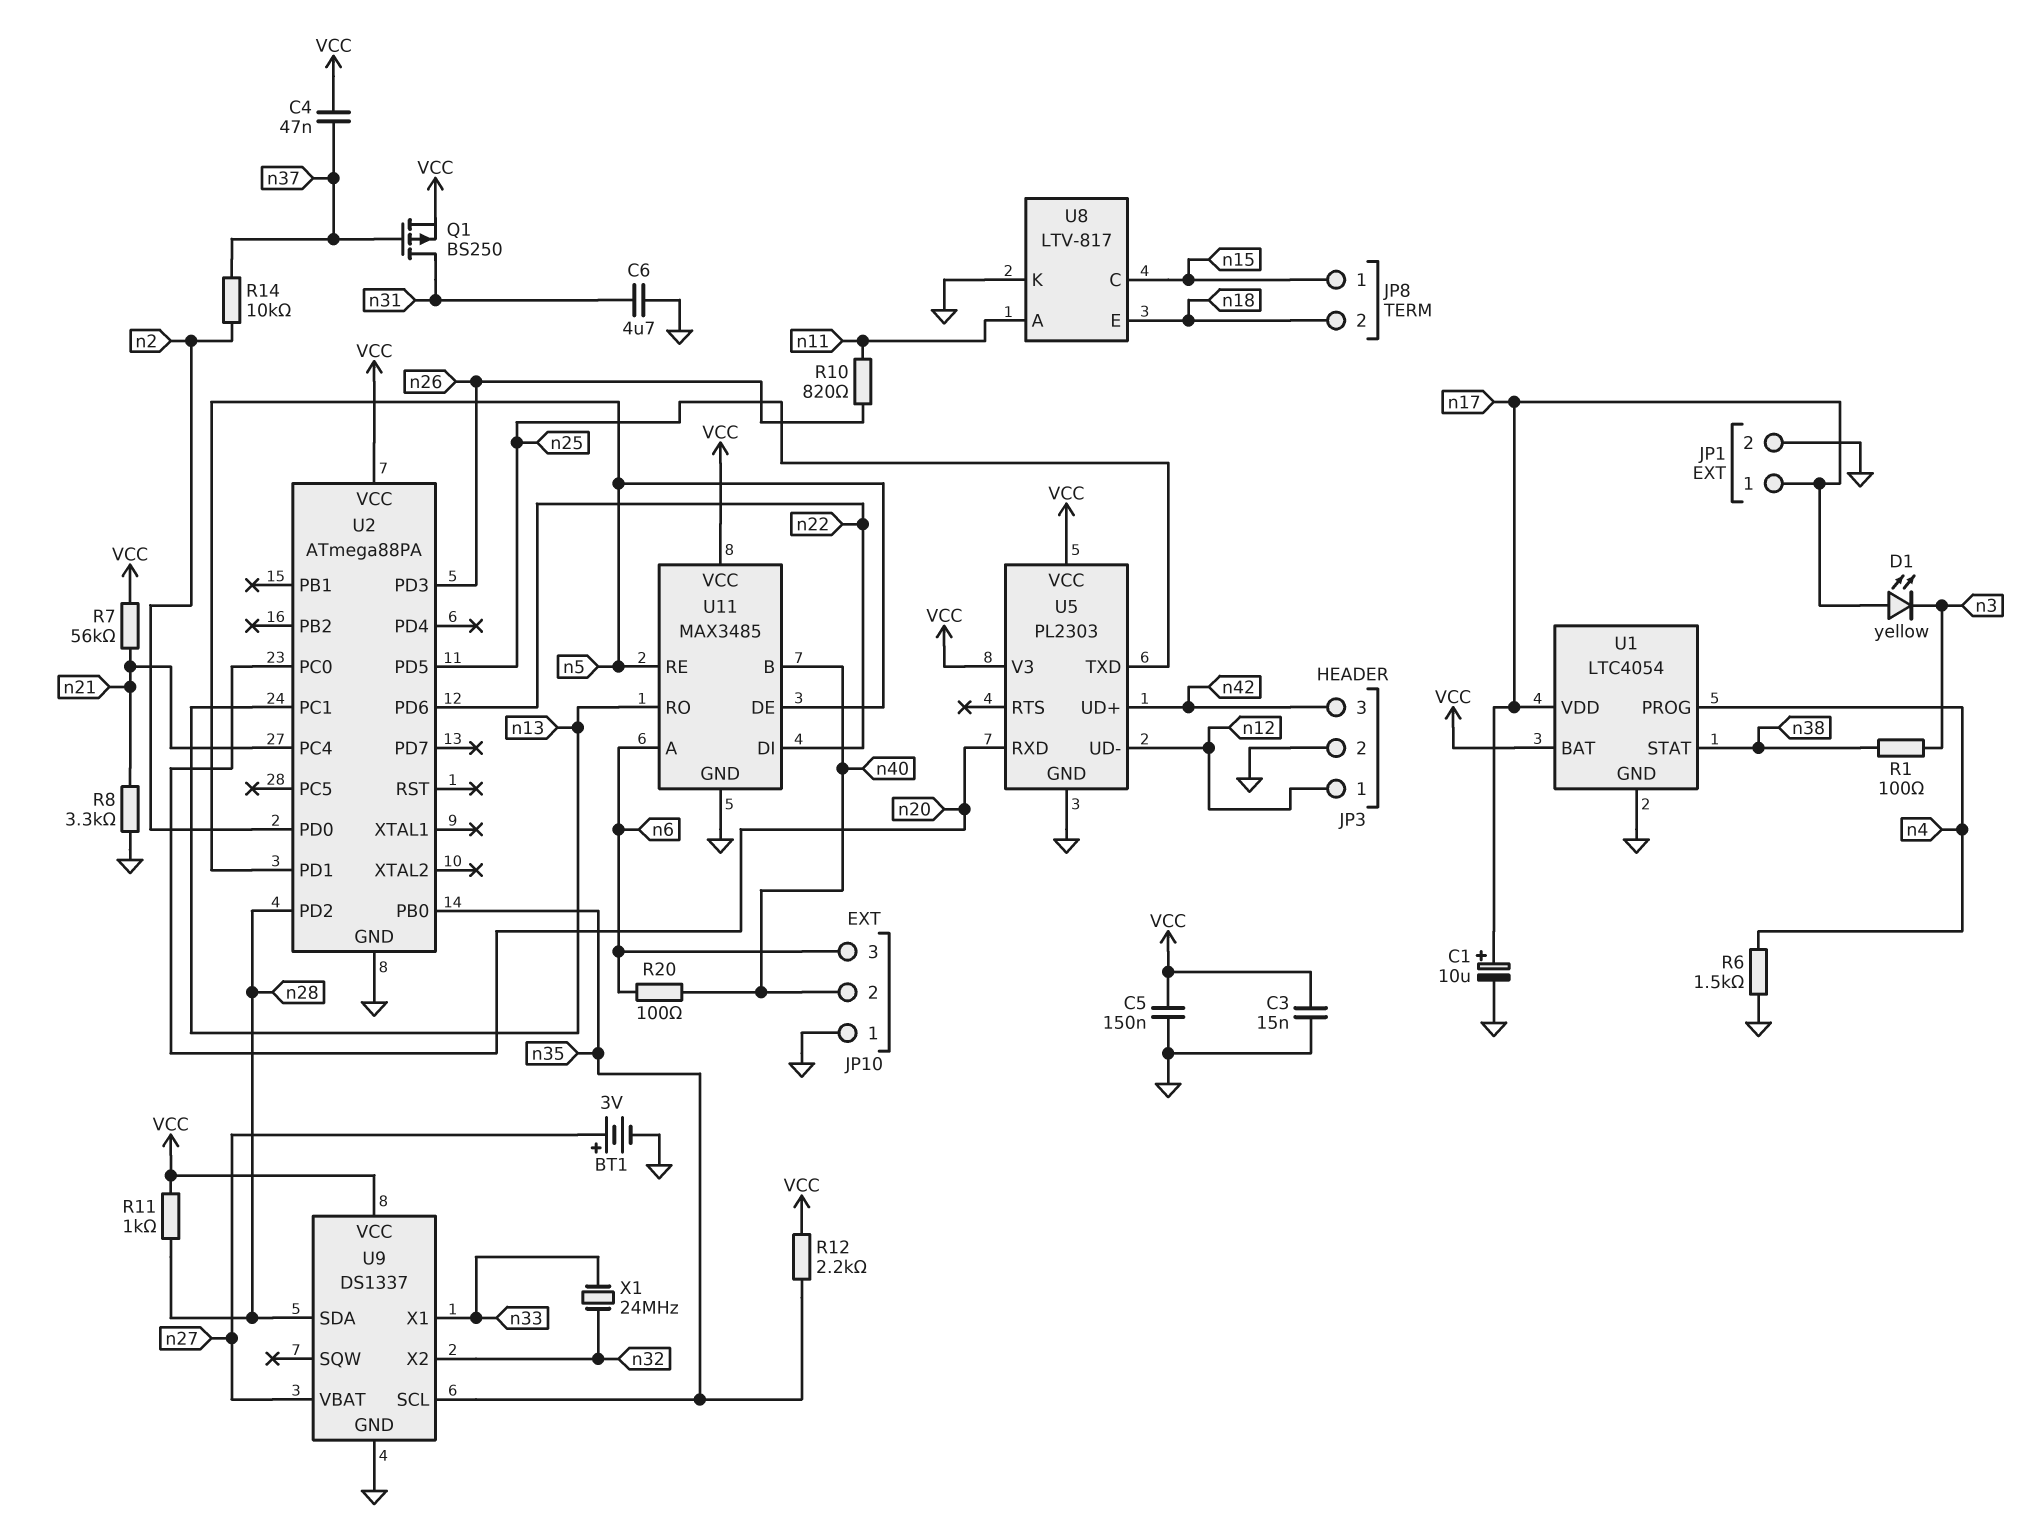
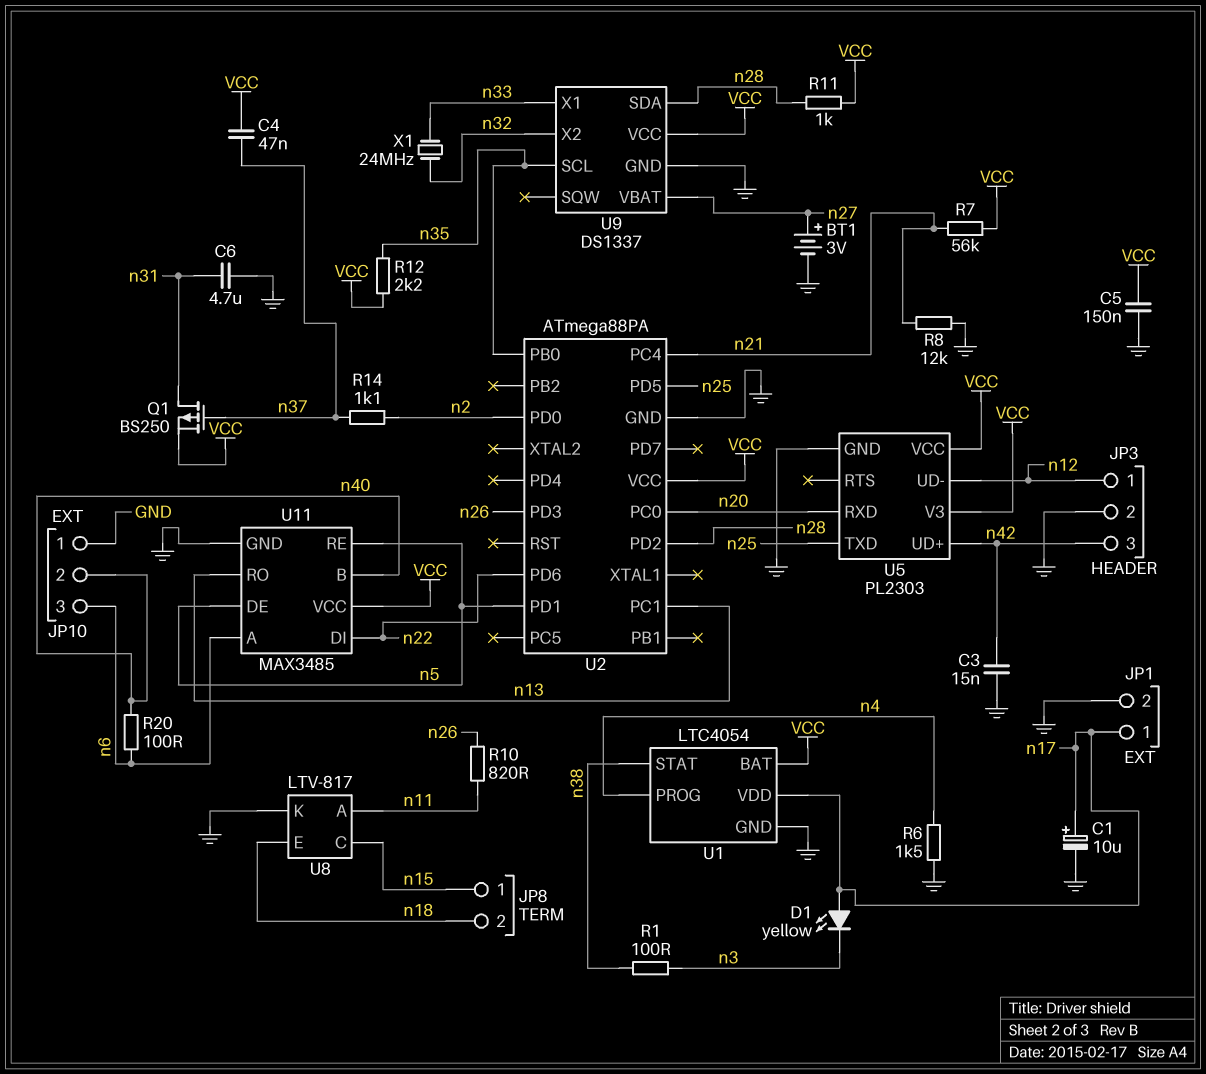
C3: 15nF (GND, VCC) -> 15nF (GND, n42)
R8: 3.3k (GND, n21) -> 12k (GND, n21)
R14: 10k (n2, n37) -> 1.1k (n2, n37)

